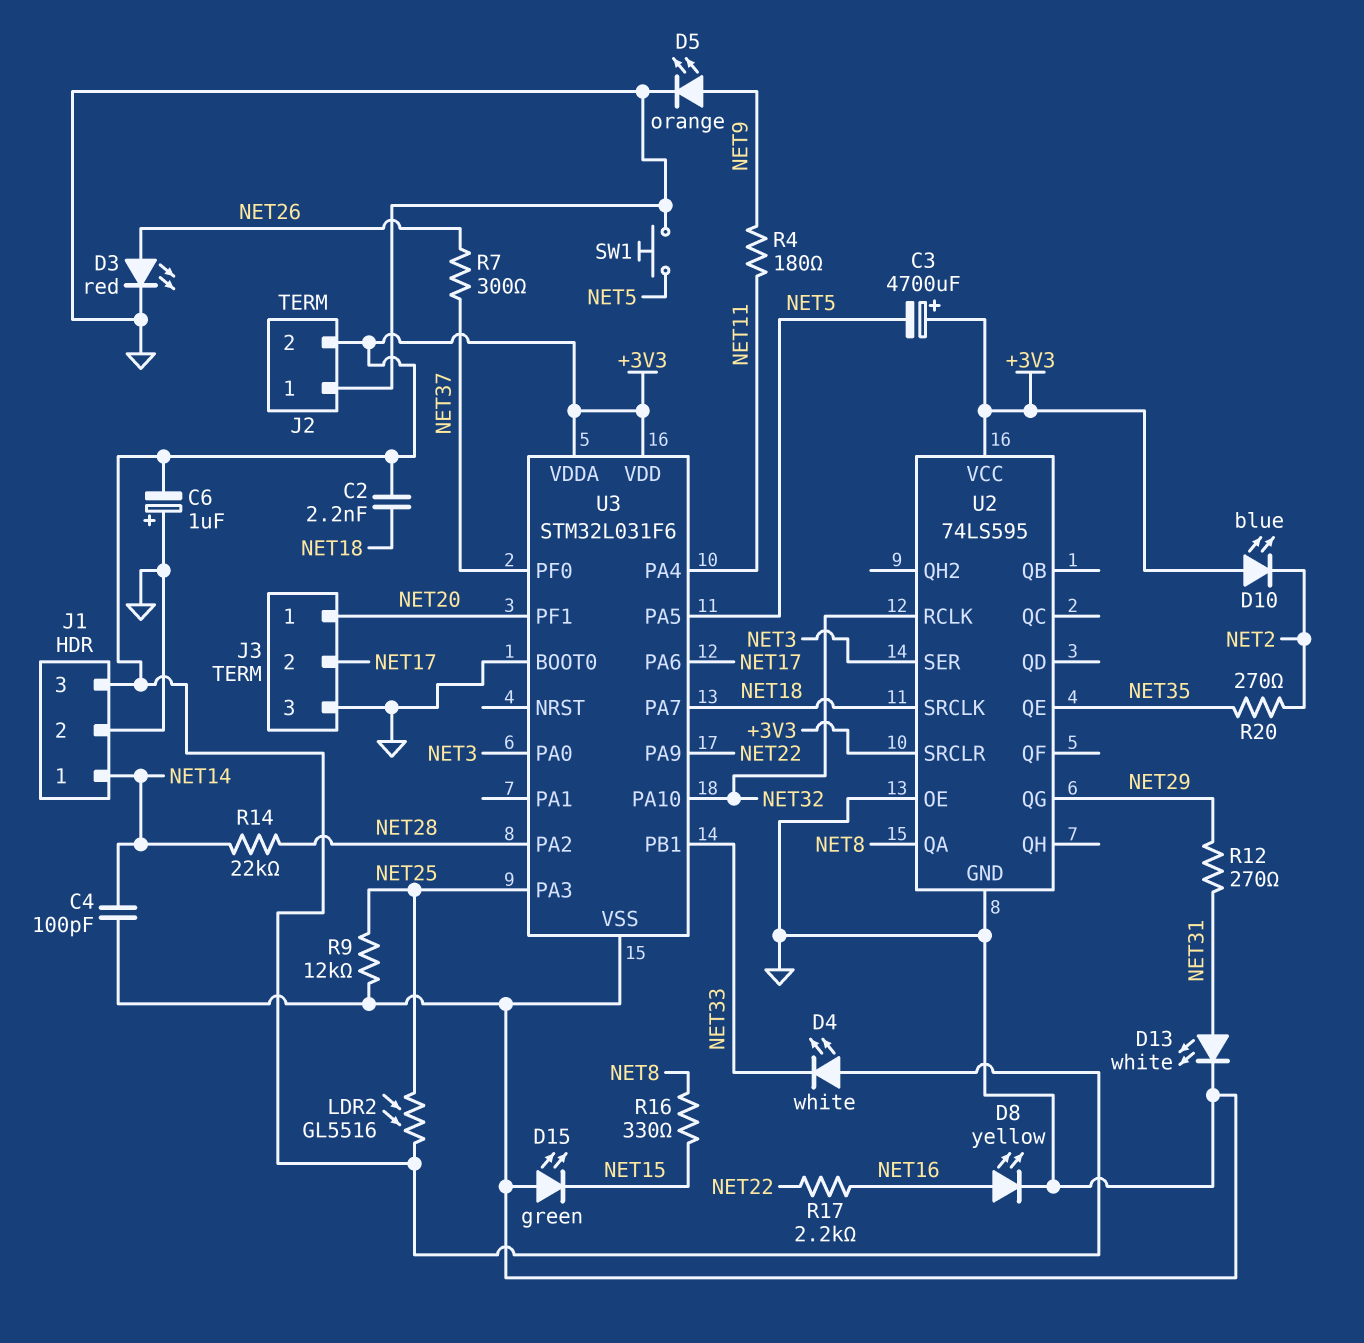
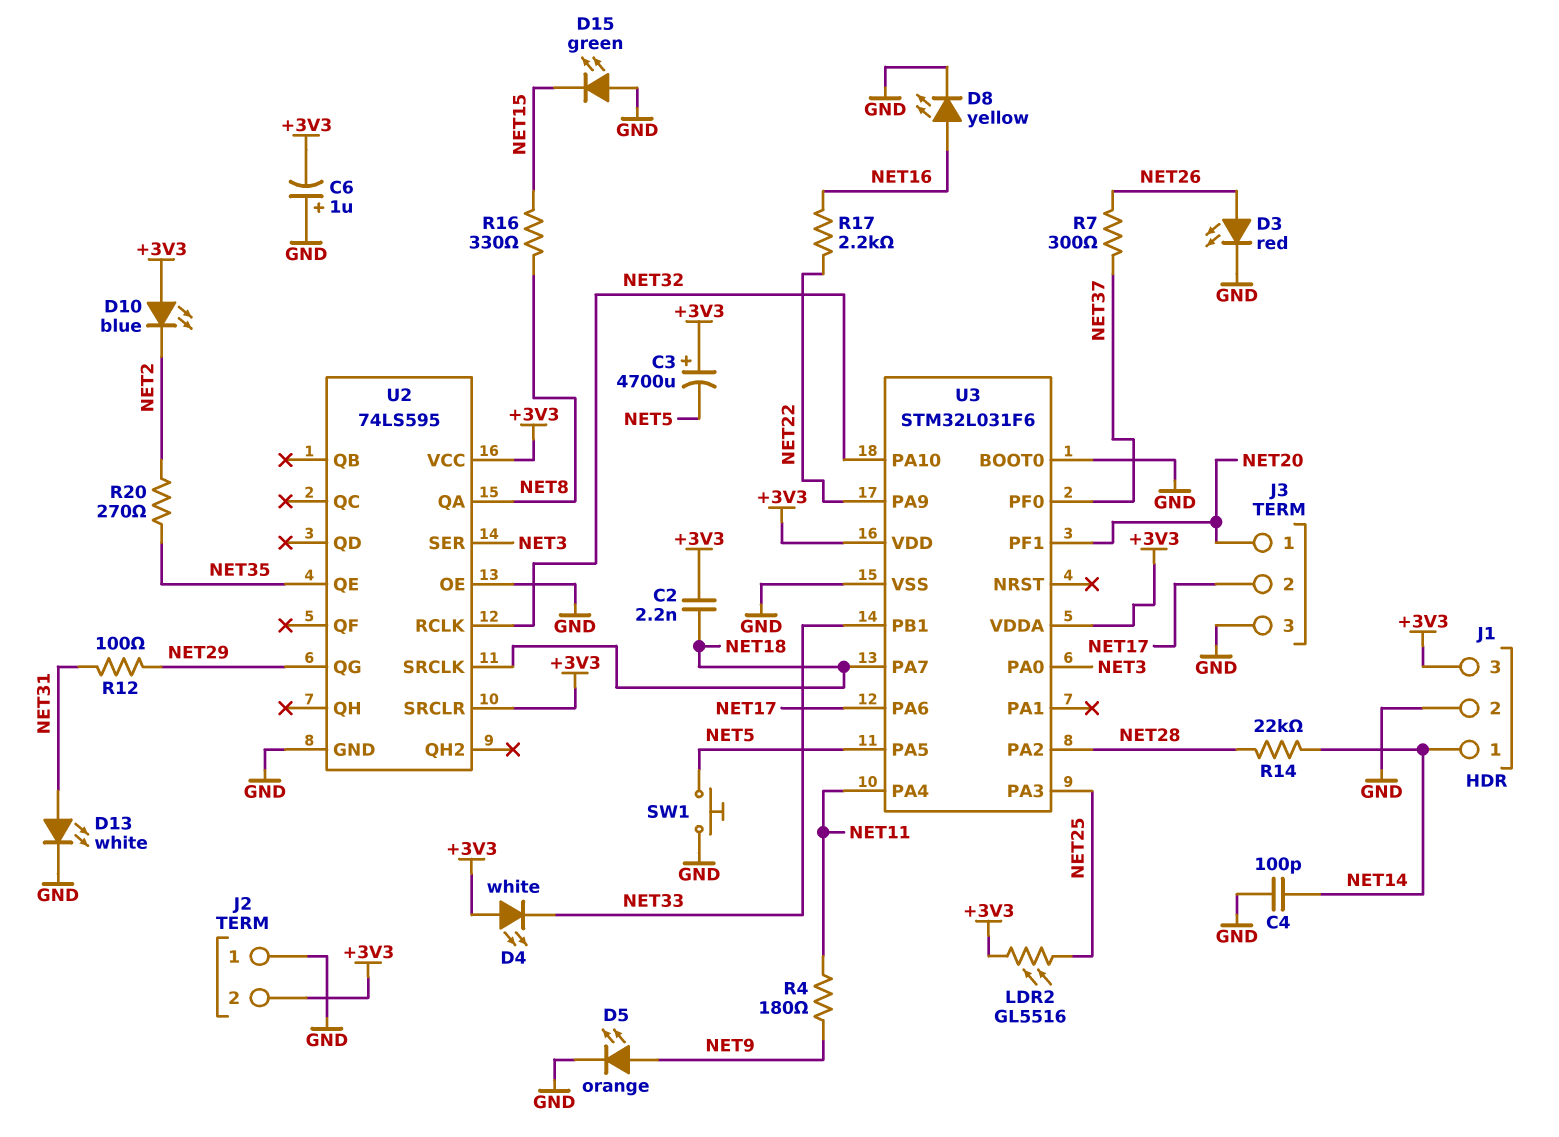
R9: 12k (GND, NET25) -> none
R12: 270 (NET29, NET31) -> 100 (NET29, NET31)

